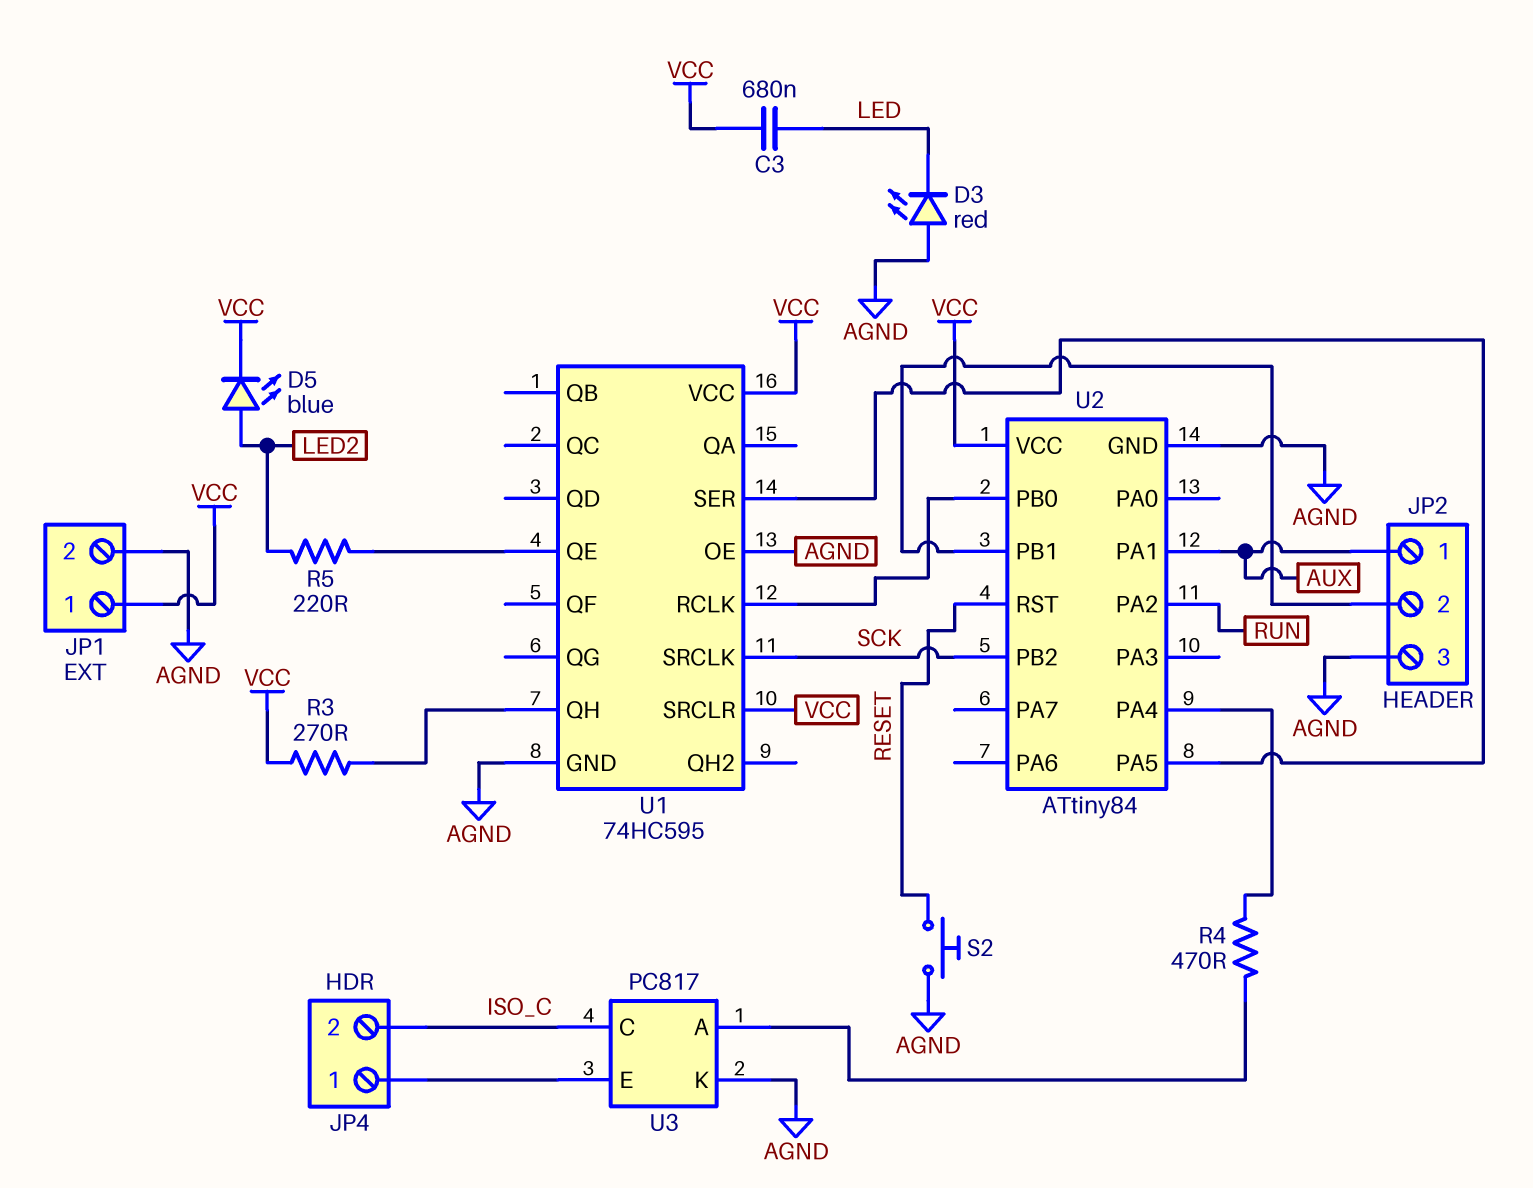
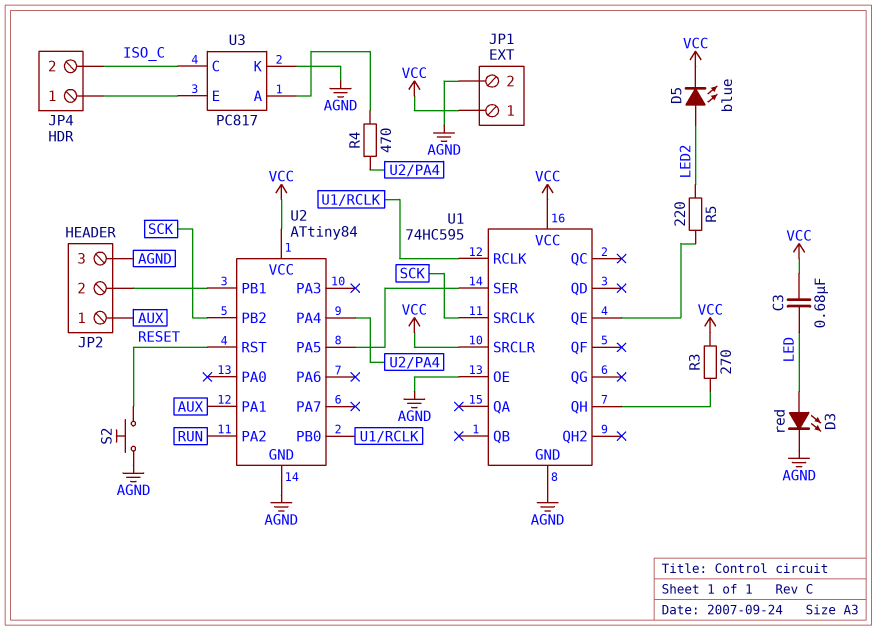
D3: LED red (A AGND, K LED) -> LED red (A LED, K AGND)

